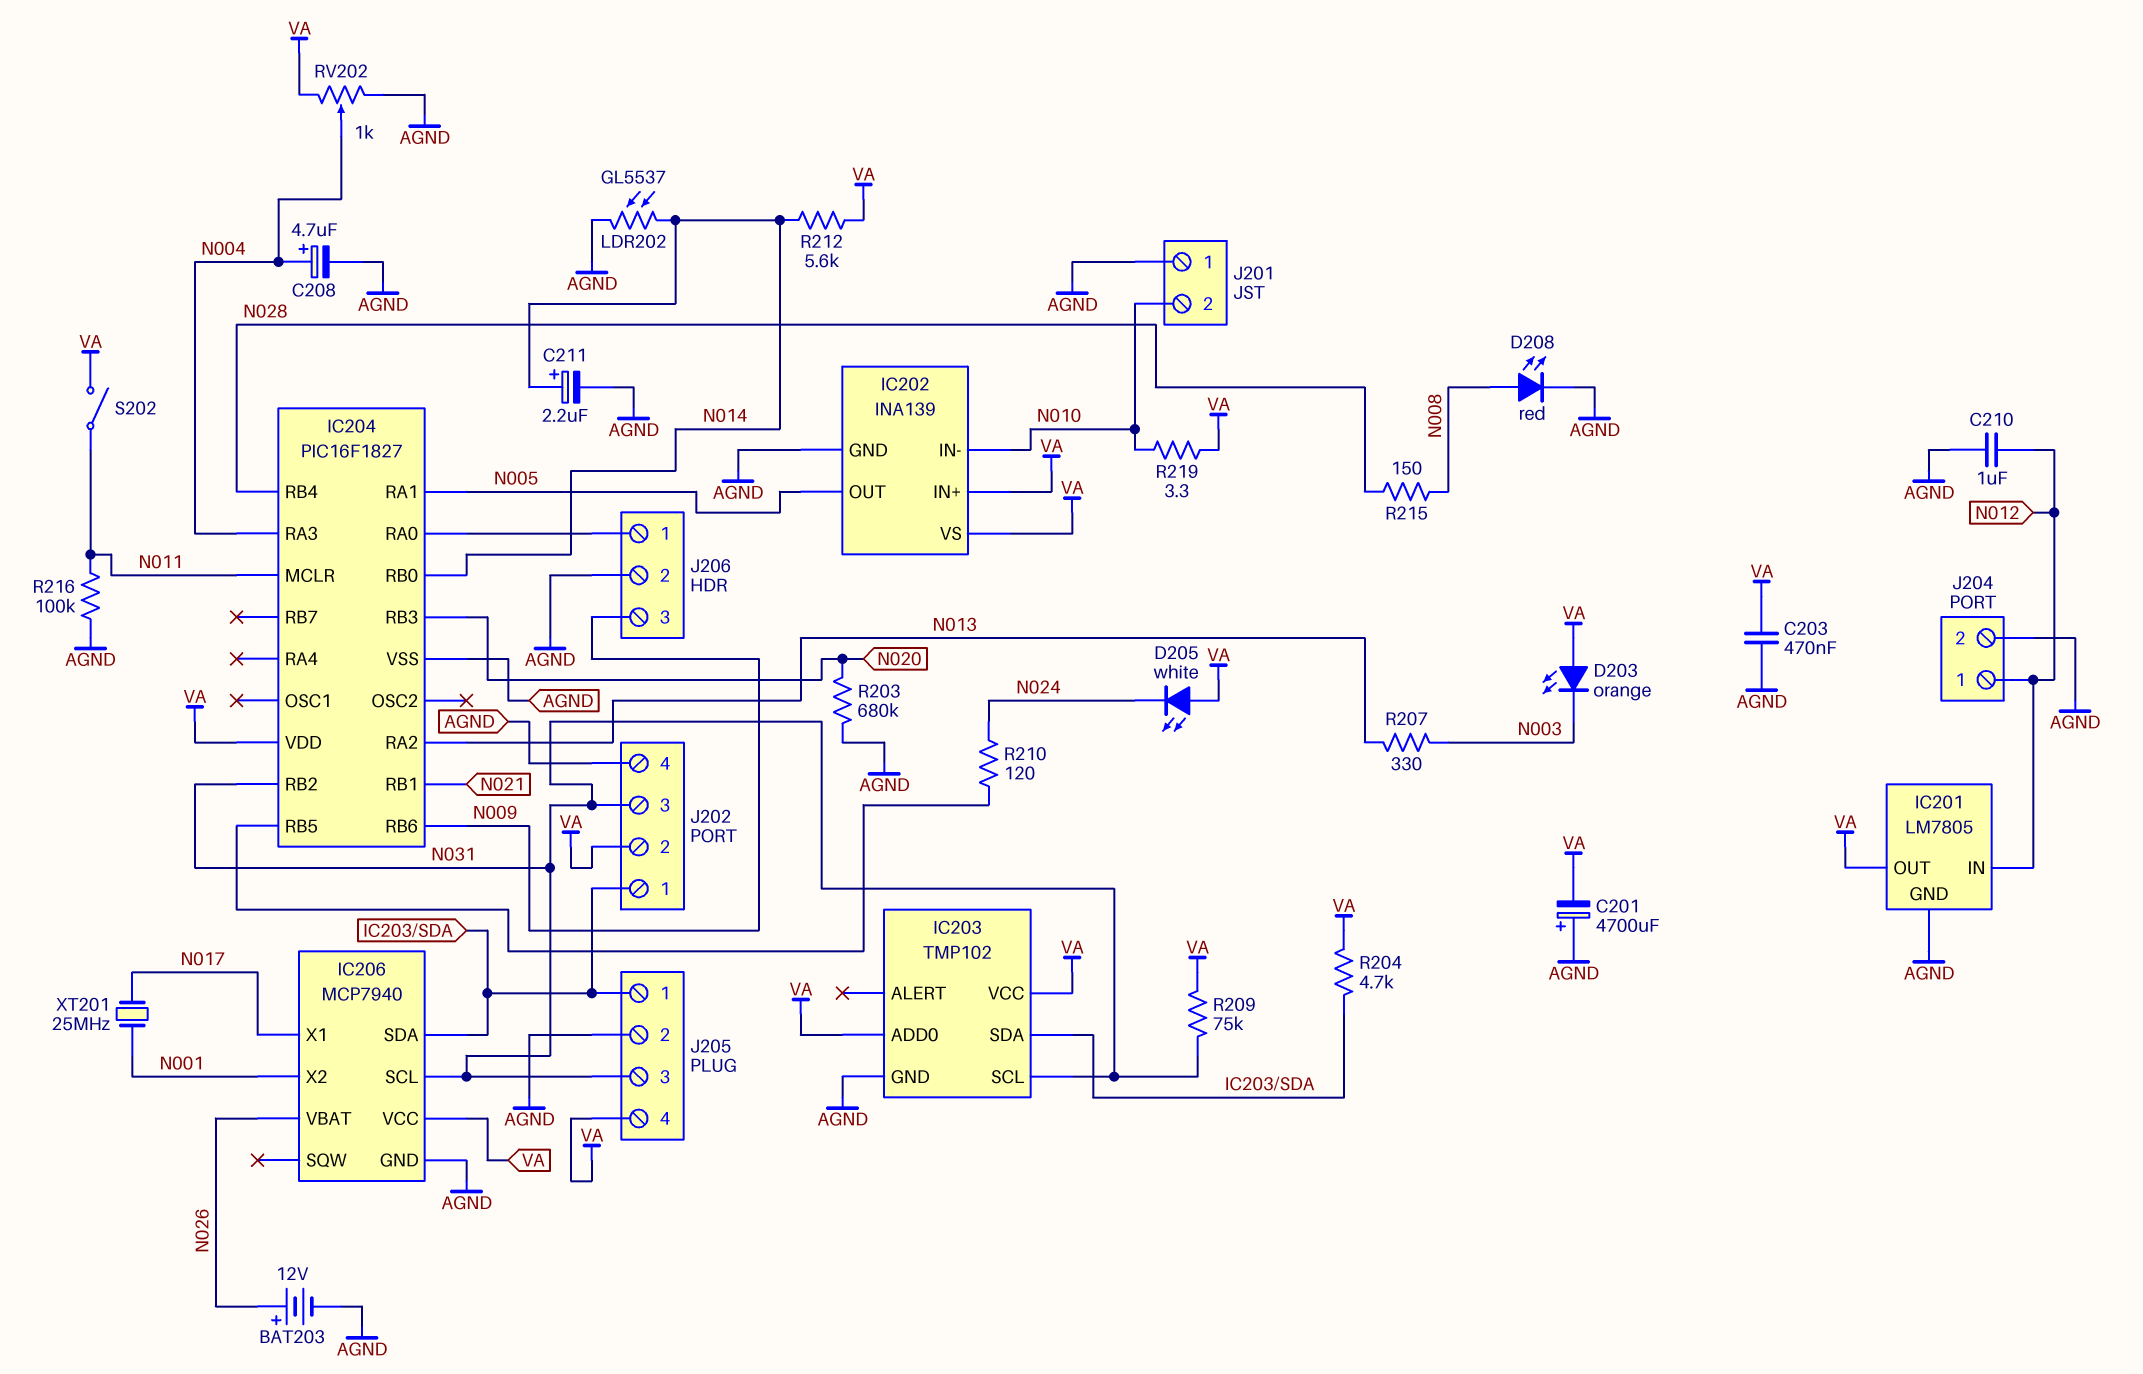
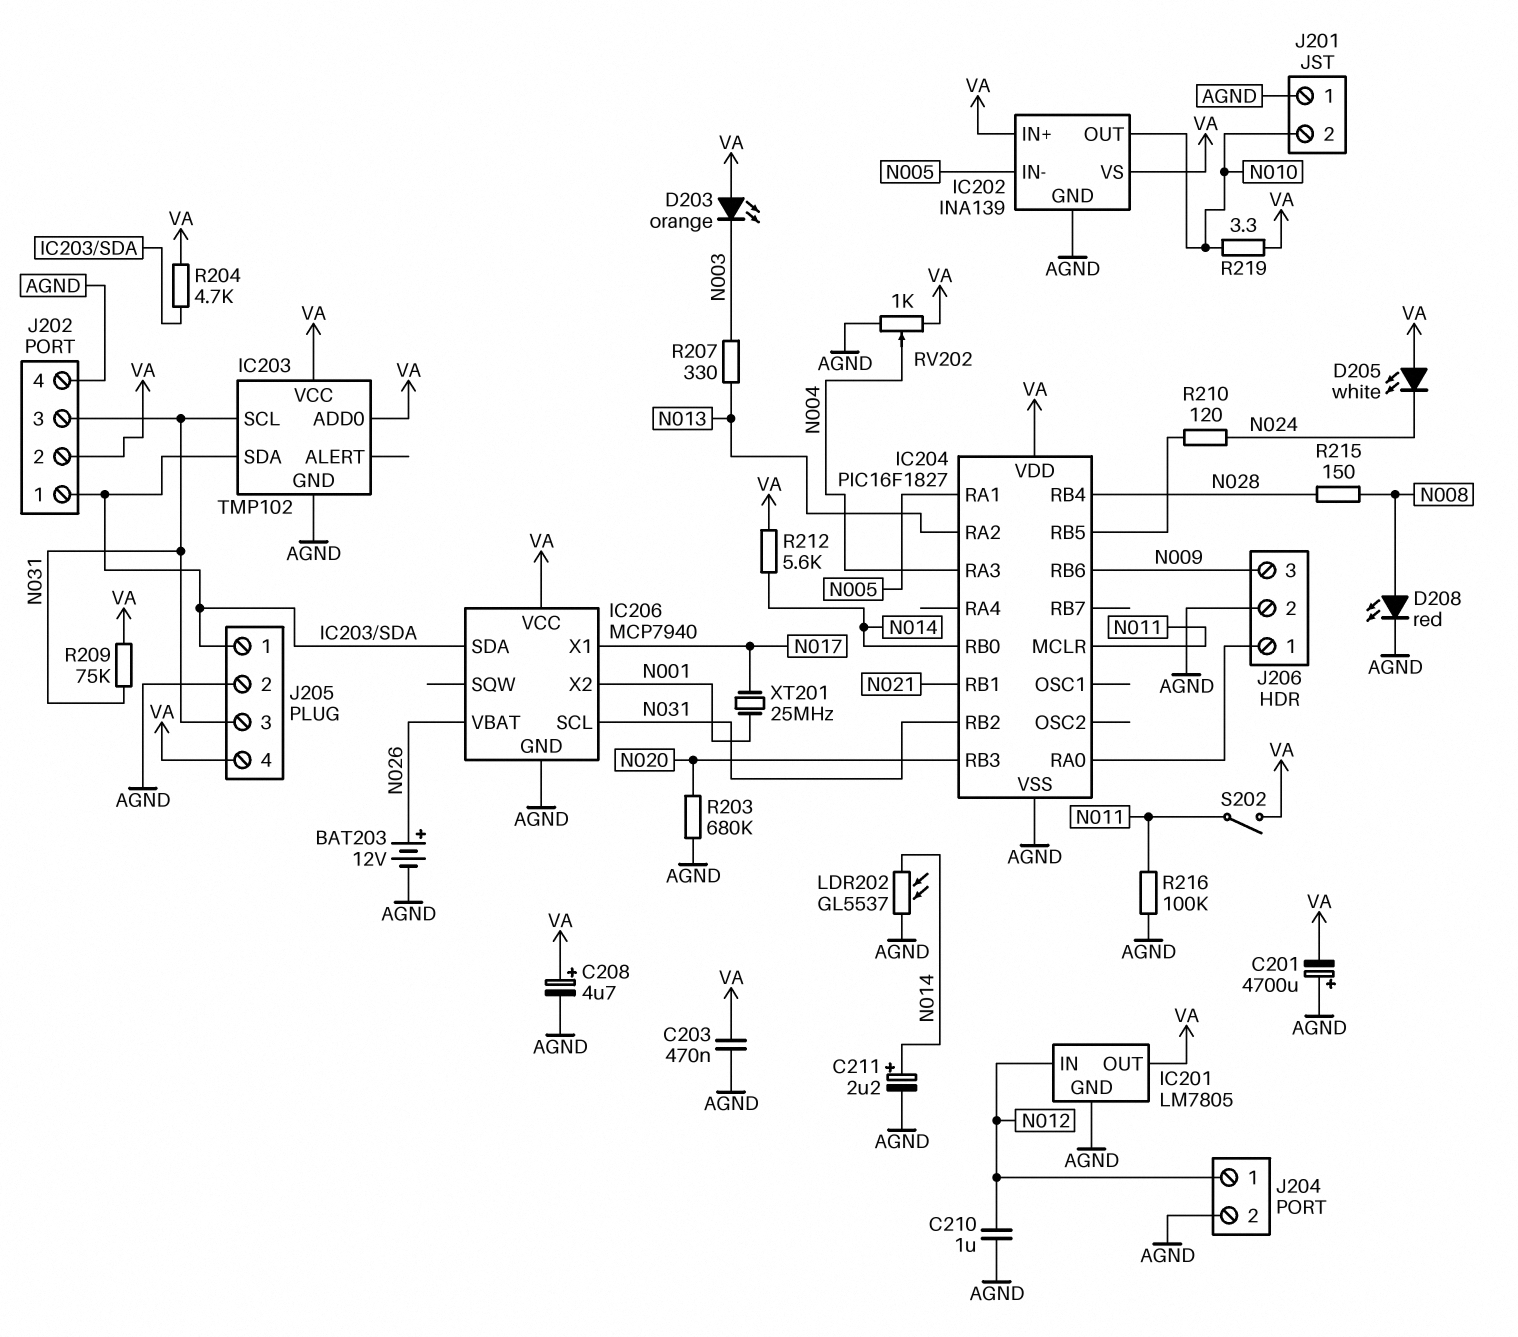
C208: 4.7uF (plus N004, minus AGND) -> 4.7uF (plus VA, minus AGND)
IC202 pin IN-: N010 -> N005
IC202 pin OUT: N005 -> N010

